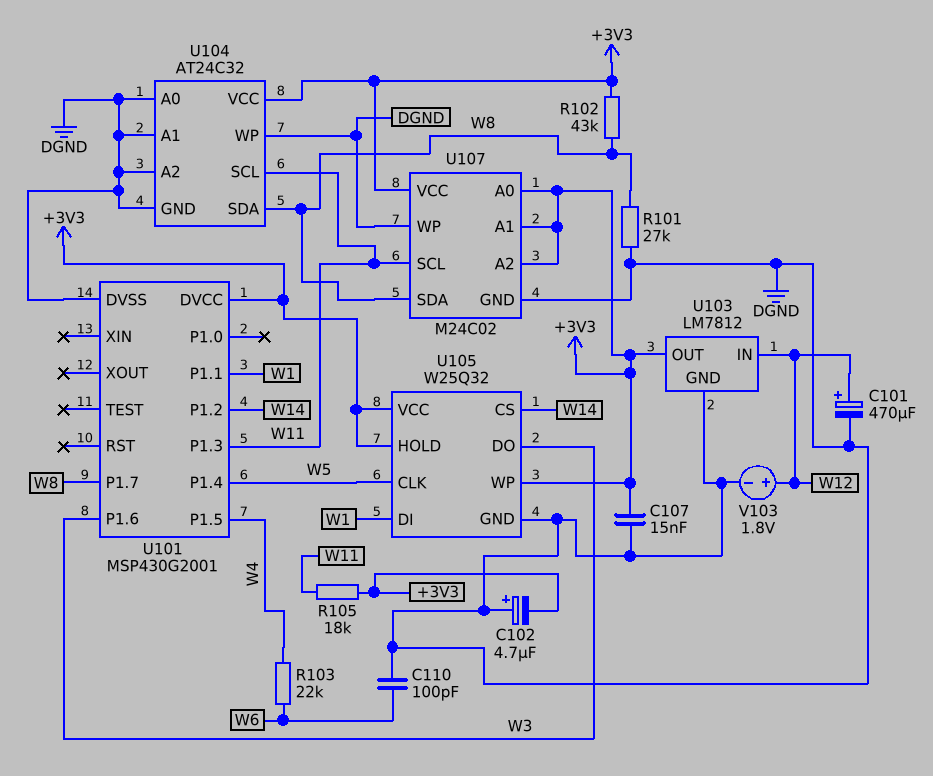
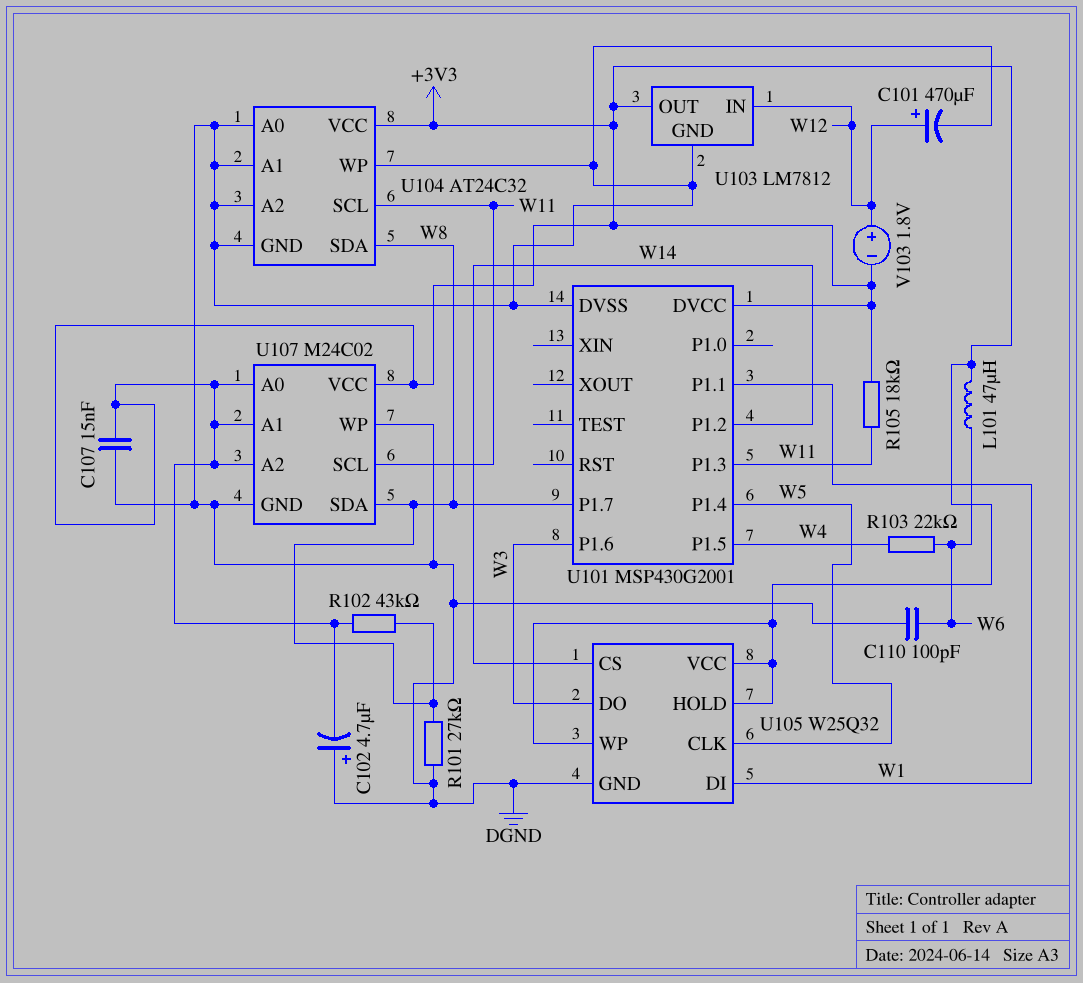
L101: none -> 47uH (+3V3, W6)
V103: 1.8V (plus W12, minus DGND) -> 1.8V (plus W12, minus +3V3)

